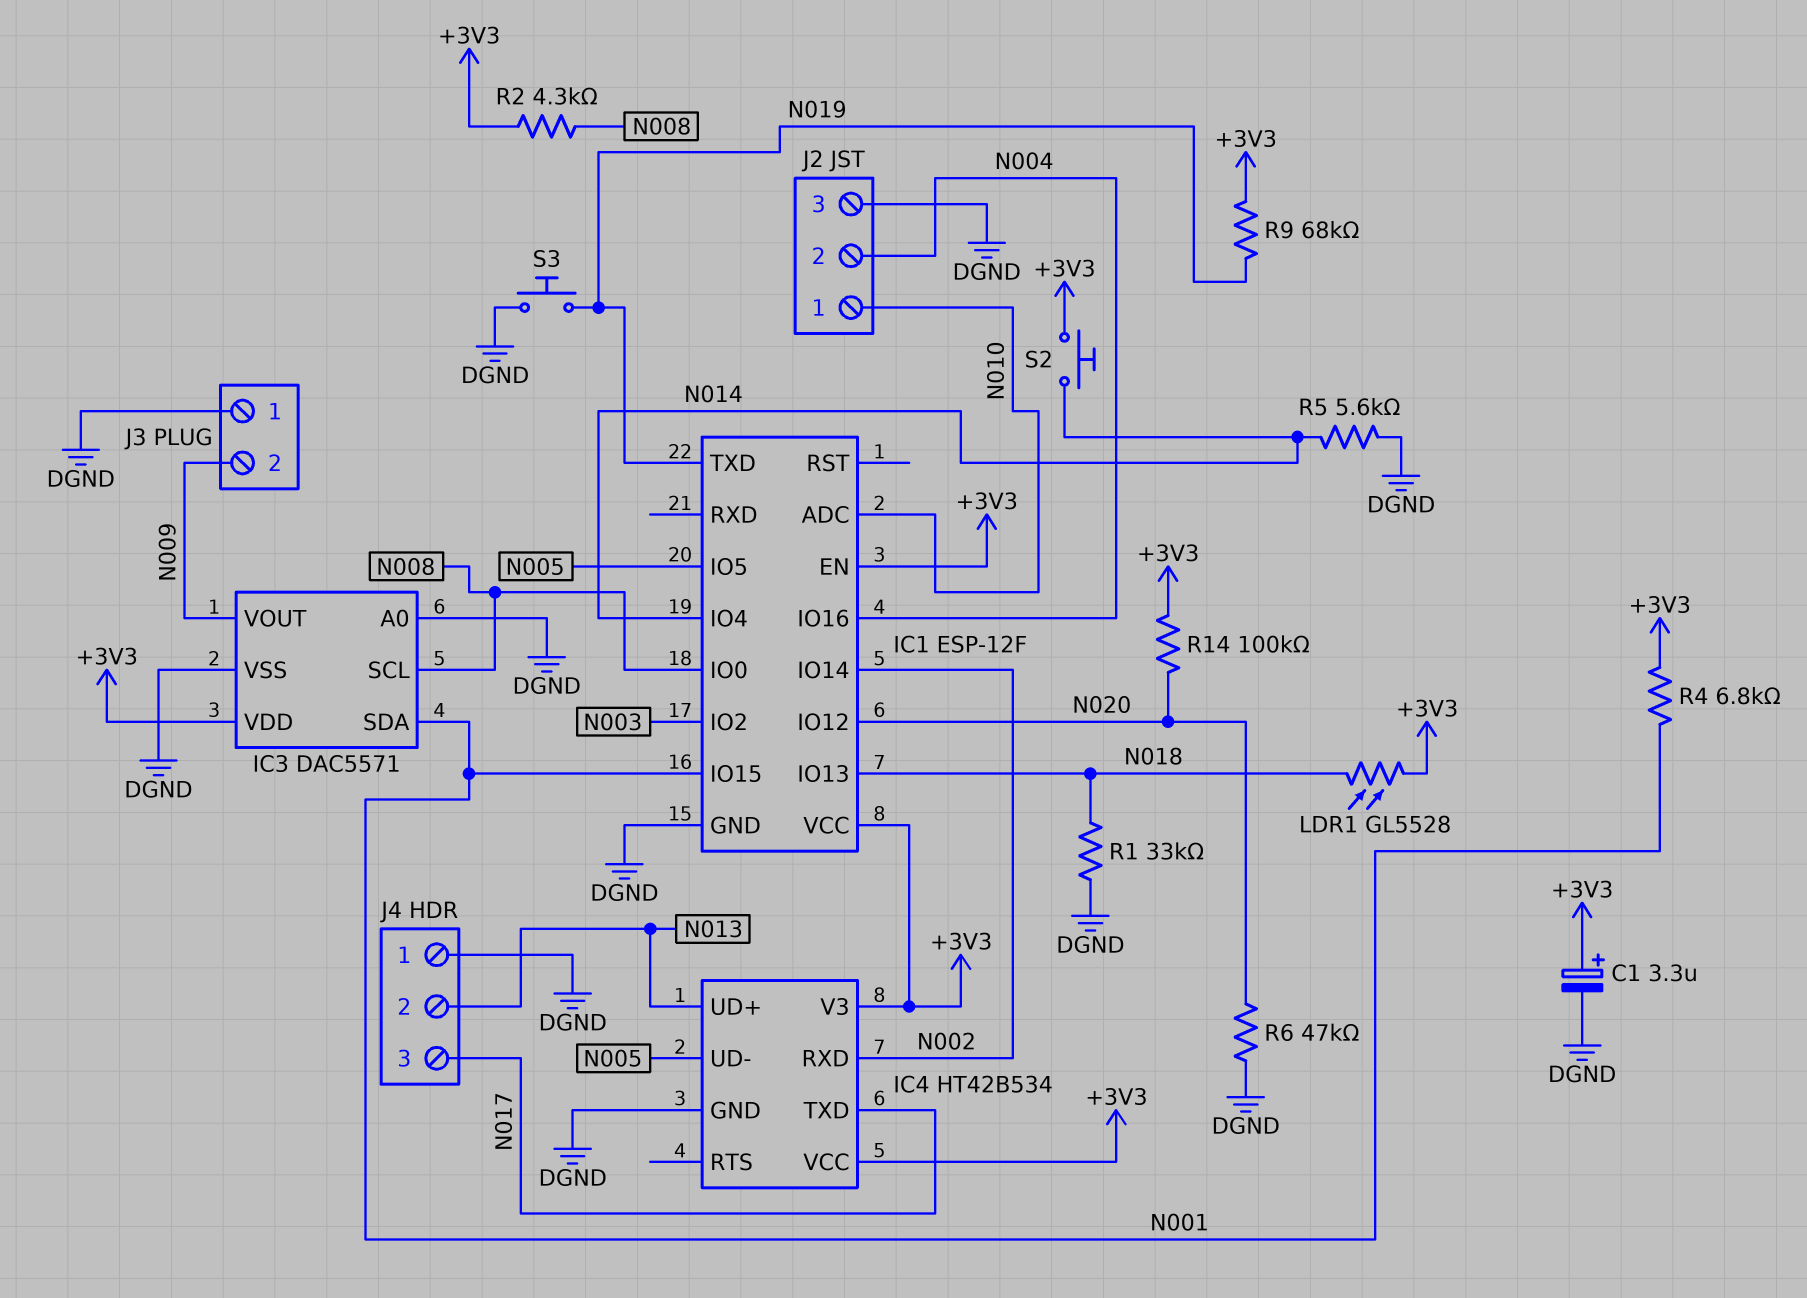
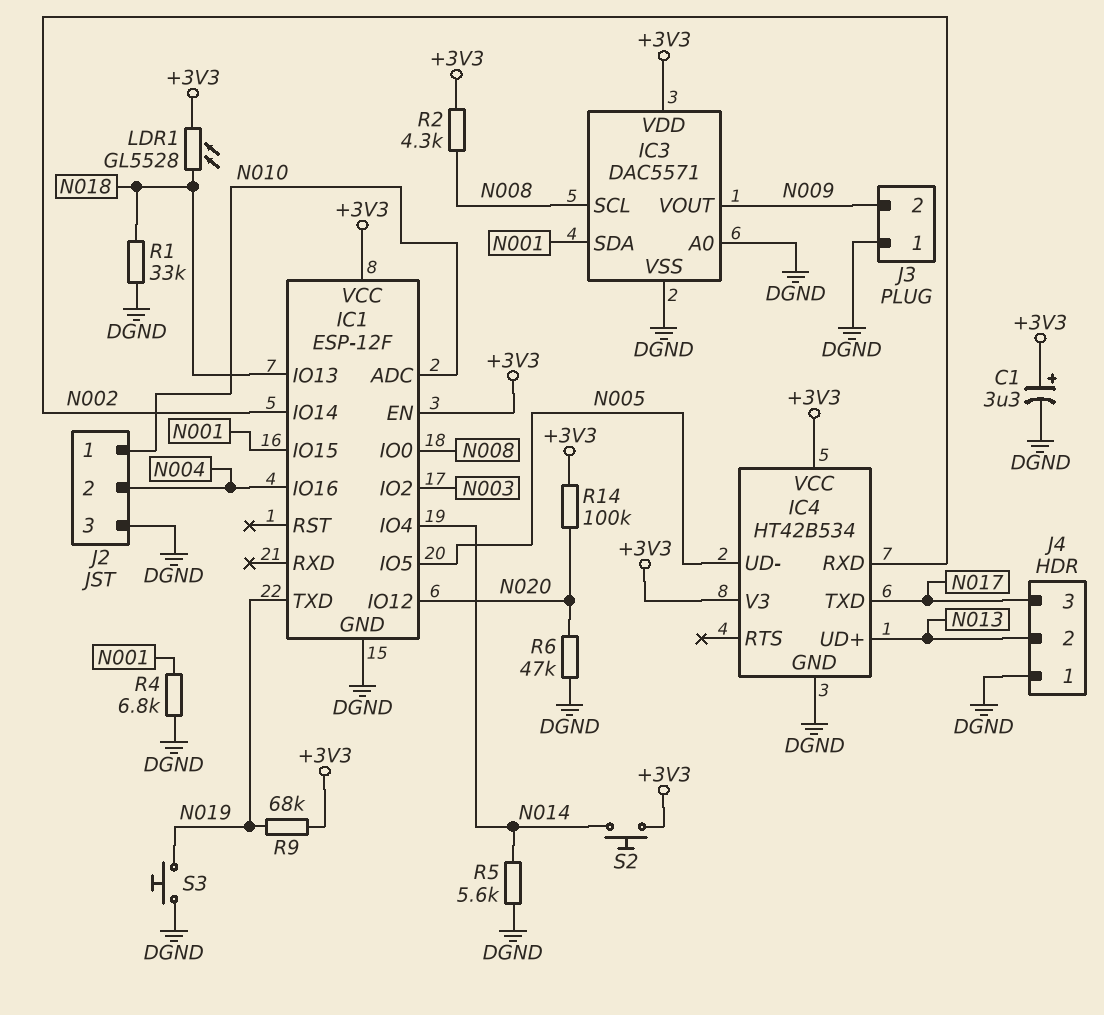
R4: 6.8k (+3V3, N001) -> 6.8k (DGND, N001)

